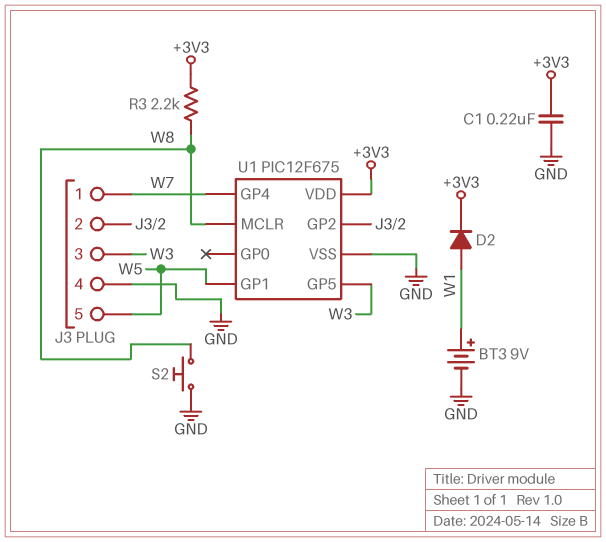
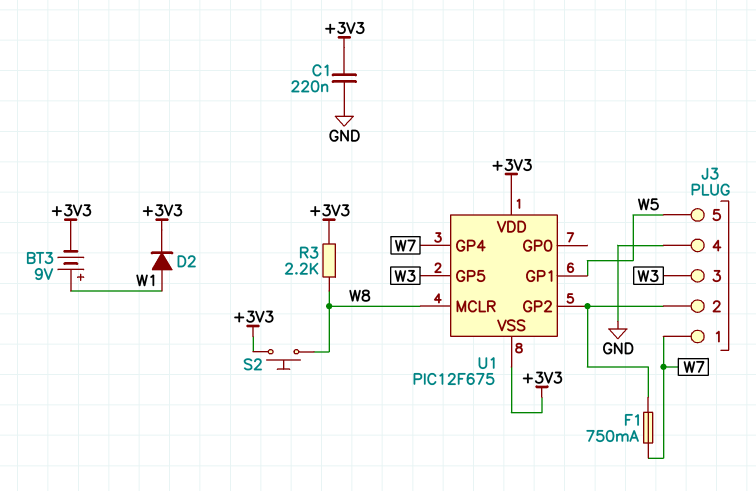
BT3: 9V (plus W1, minus GND) -> 9V (plus W1, minus +3V3)
F1: none -> 750mA (J3/2, W7)
S2: button (GND, W8) -> button (+3V3, W8)
U1 pin VSS: GND -> +3V3

